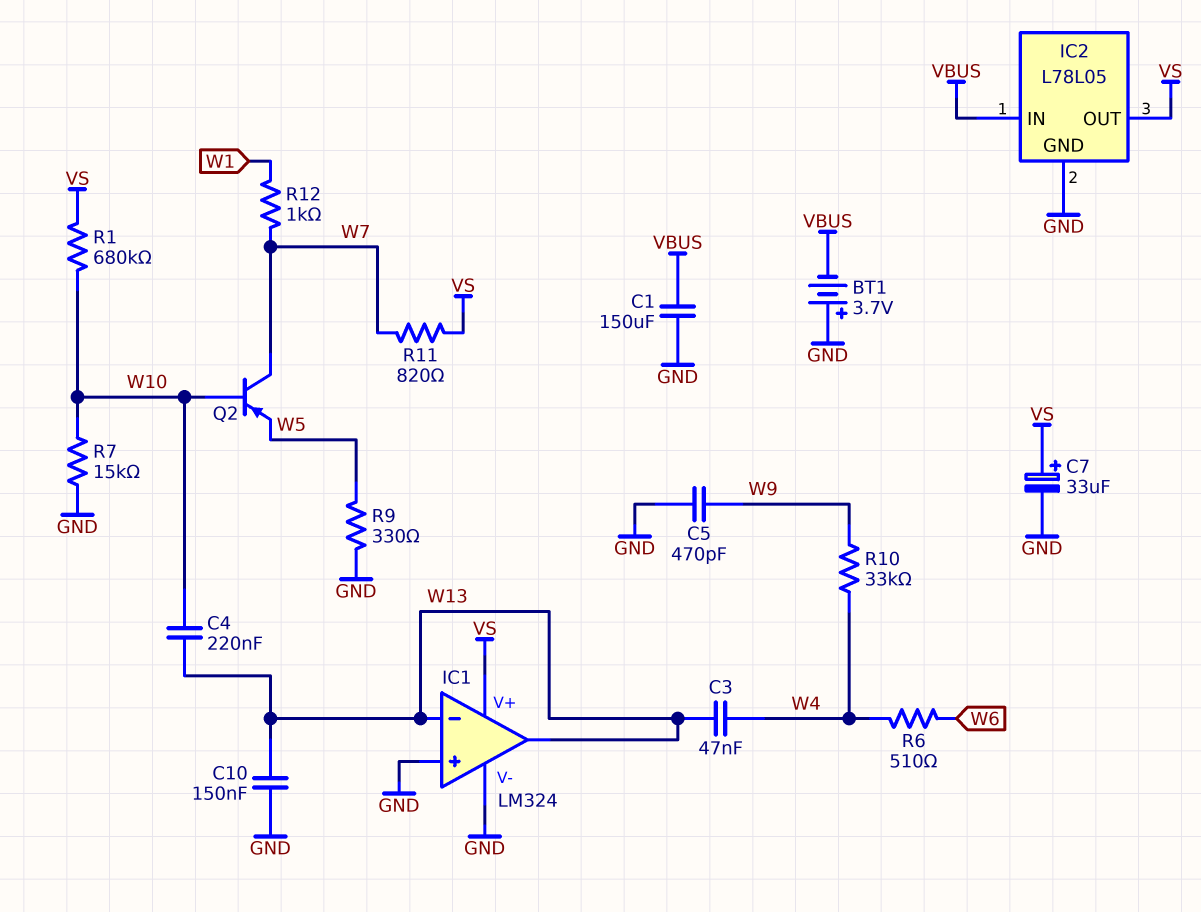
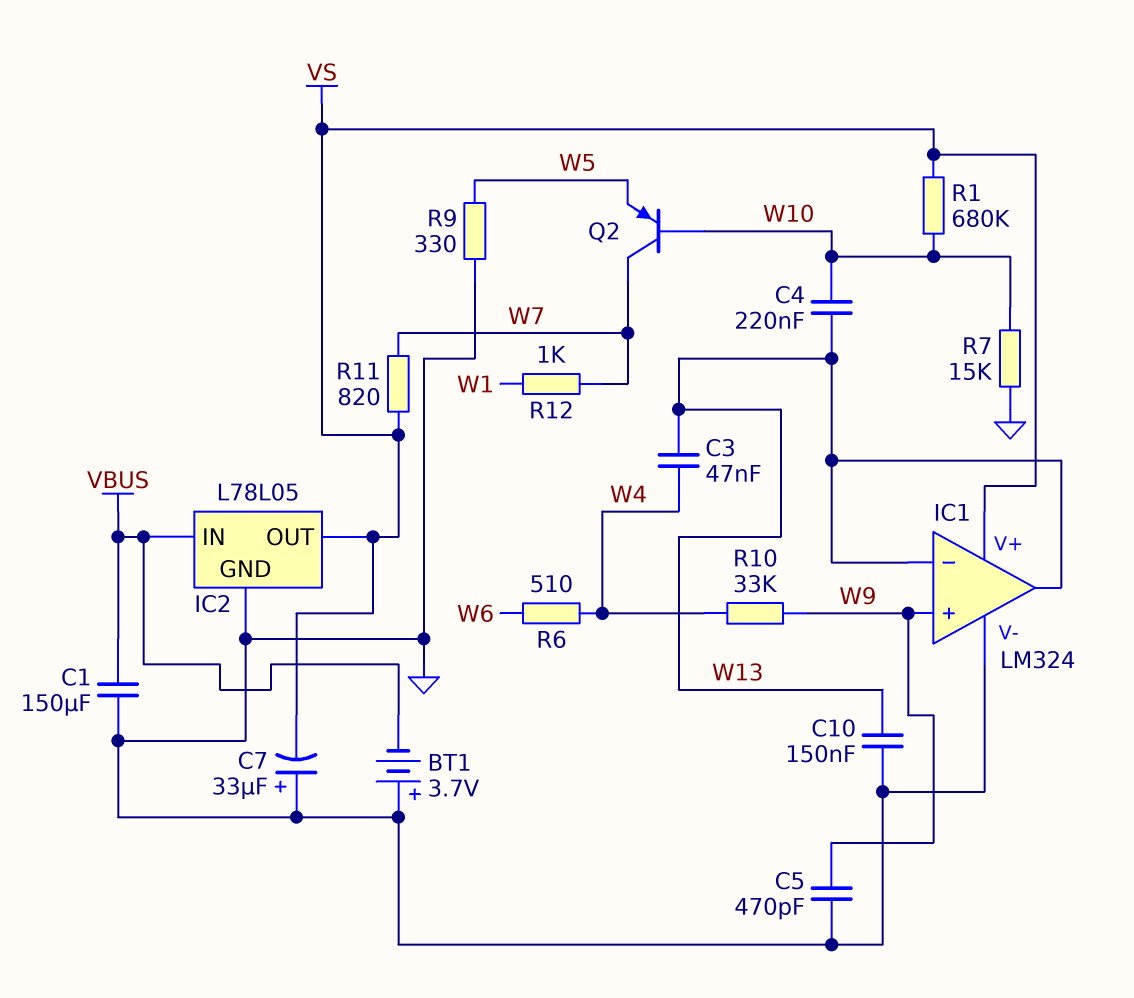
C7: 33uF (plus VS, minus GND) -> 33uF (plus GND, minus VS)
IC1 pin in+: GND -> W9

